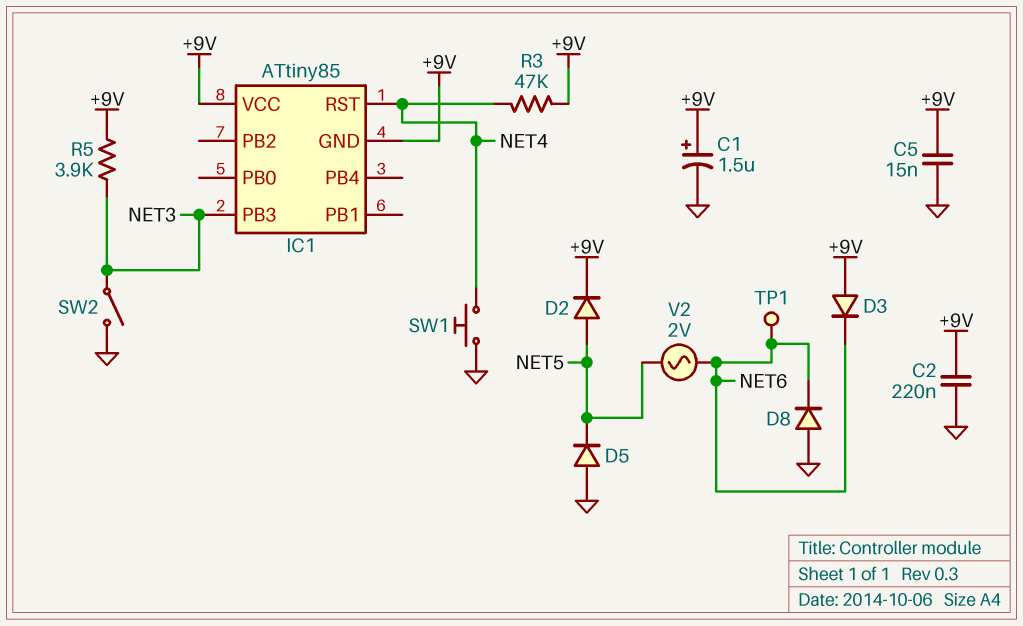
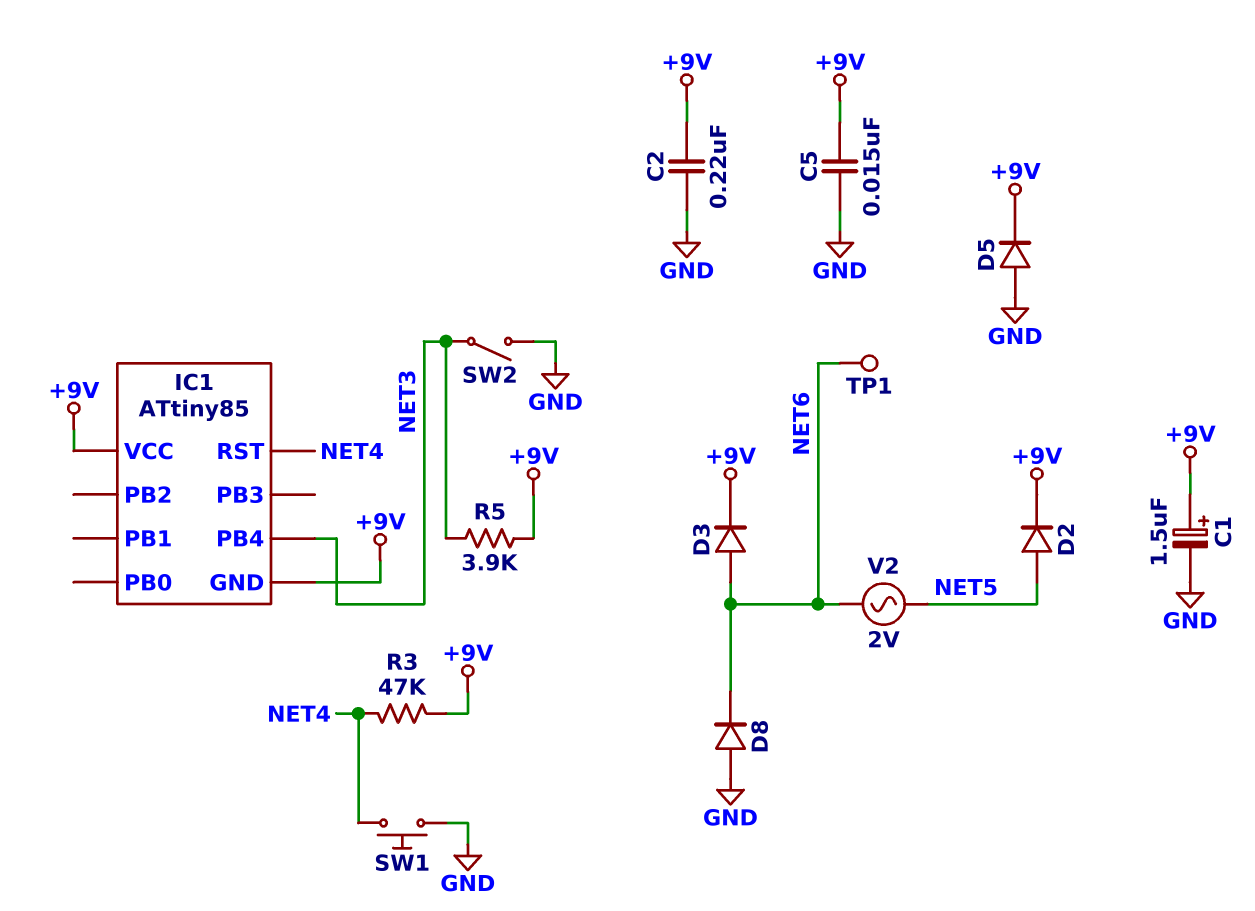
D3: diode (A +9V, K NET6) -> diode (A NET6, K +9V)
D5: diode (A GND, K NET5) -> diode (A GND, K +9V)
IC1 pin PB3: NET3 -> none
IC1 pin PB4: none -> NET3

